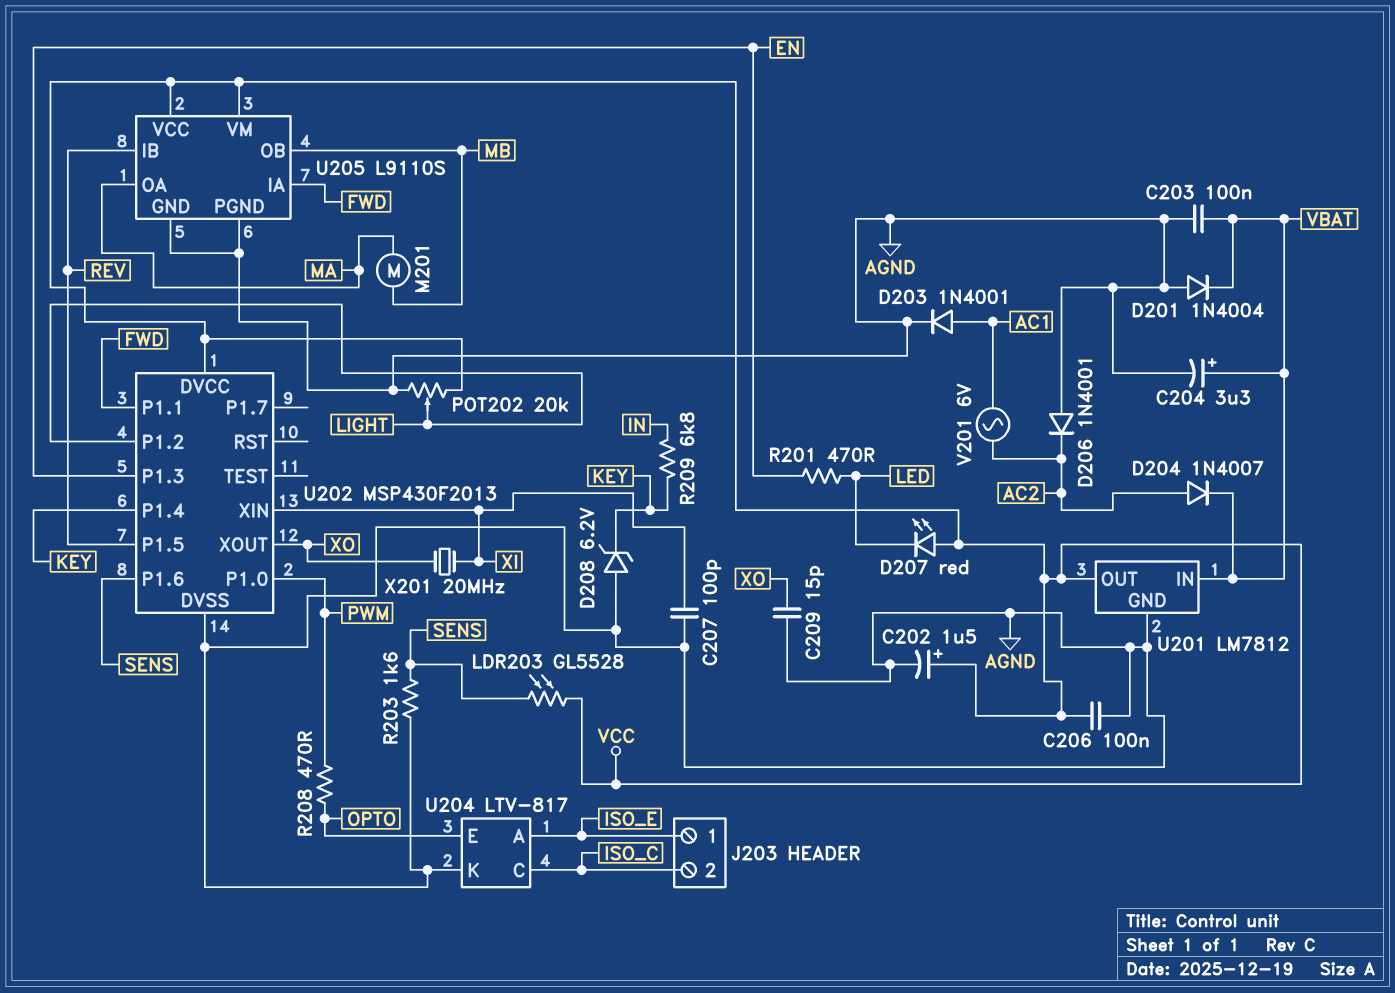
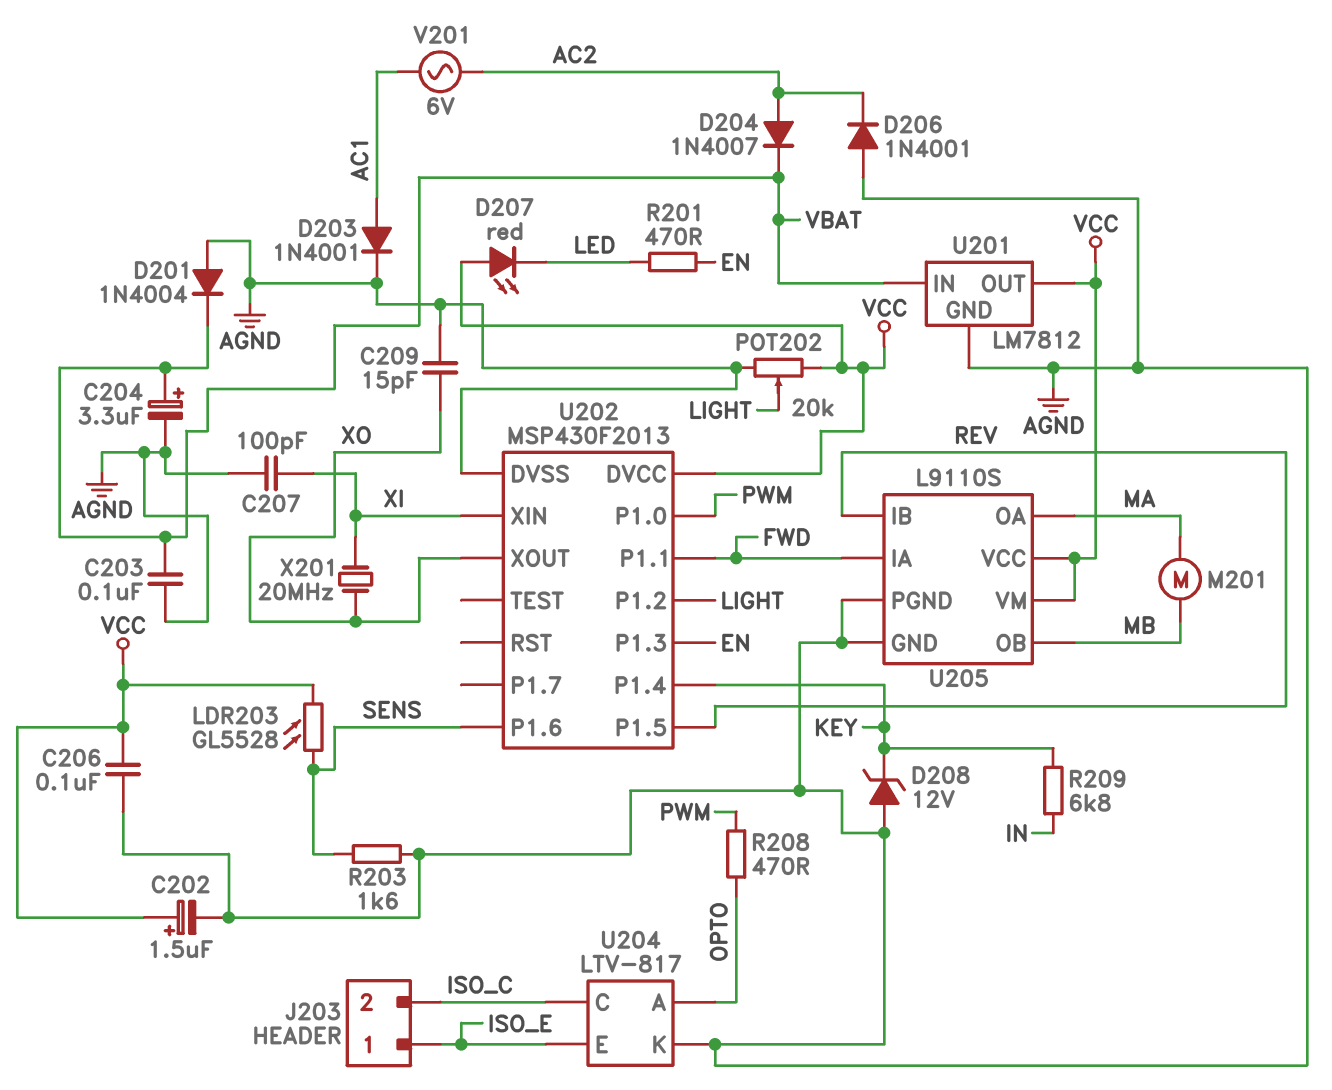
D208: zener 6.2V (A AGND, K KEY) -> zener 12V (A AGND, K KEY)
U204 pin A: ISO_E -> OPTO
U204 pin E: OPTO -> ISO_E

